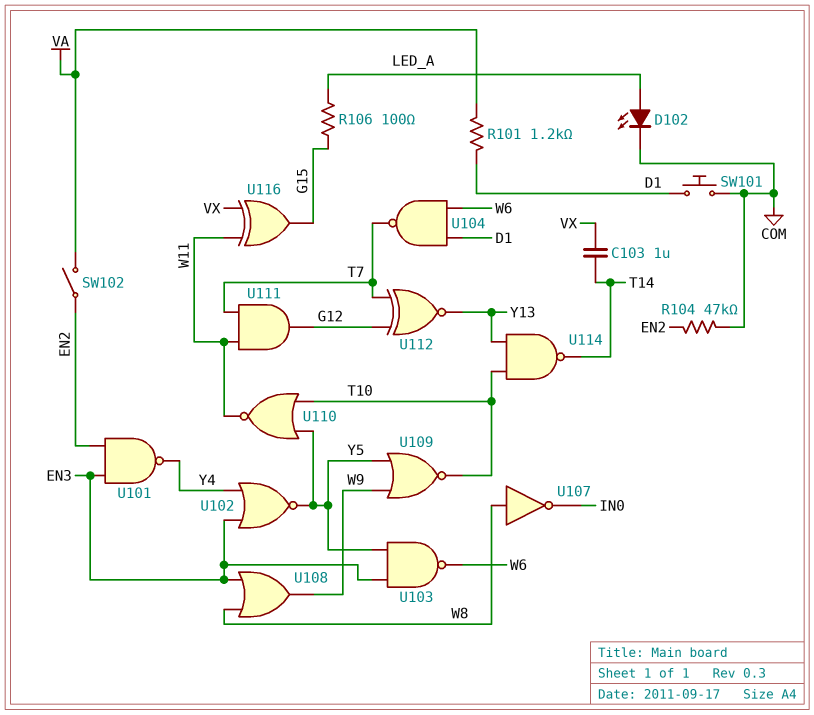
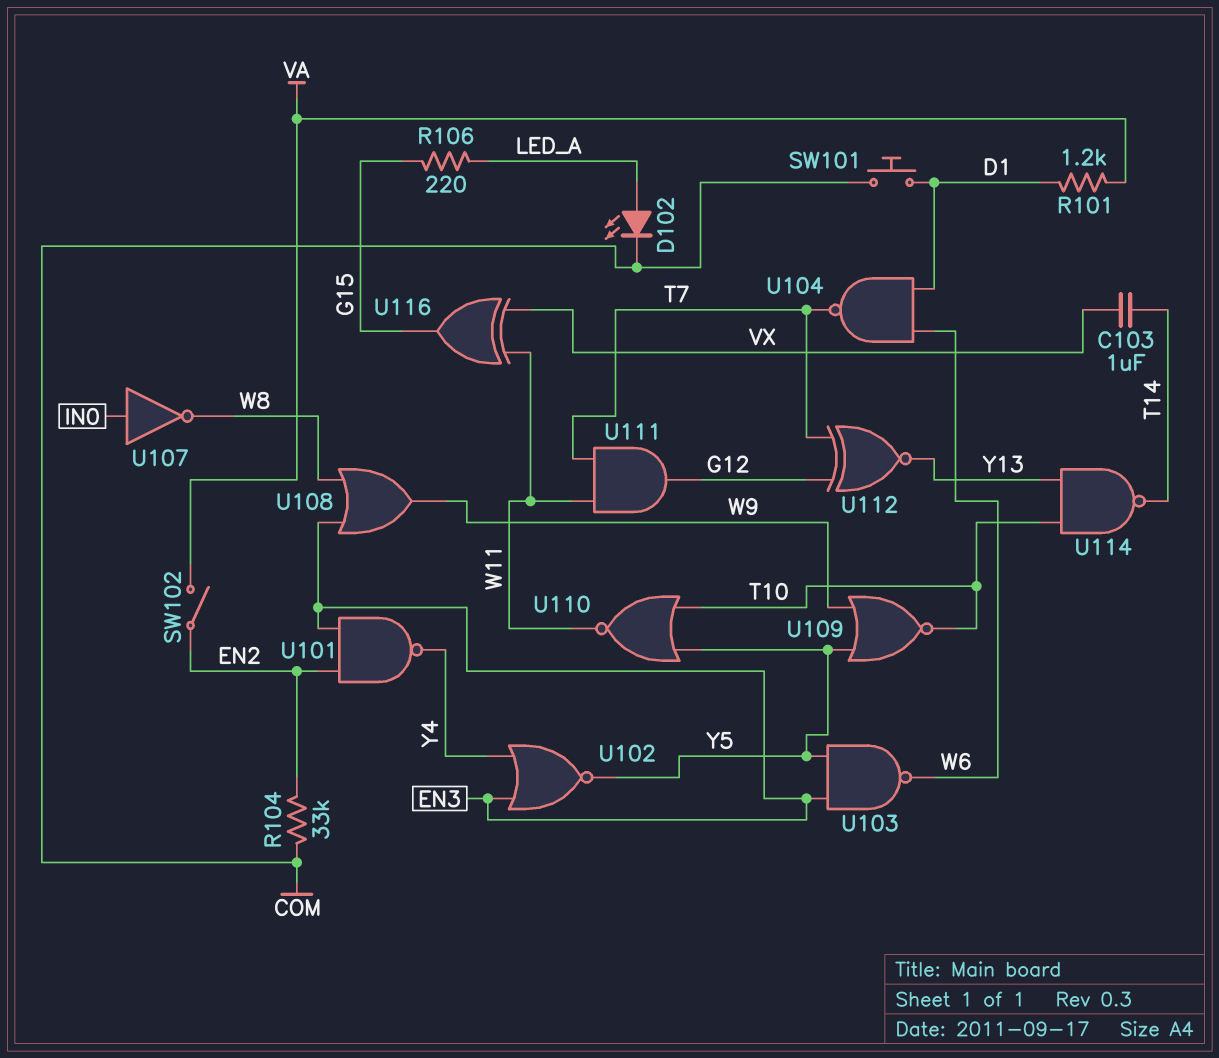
R104: 47k (COM, EN2) -> 33k (COM, EN2)
R106: 100 (G15, LED_A) -> 220 (G15, LED_A)
U107: NOT (in W8, out IN0) -> NOT (in IN0, out W8)

